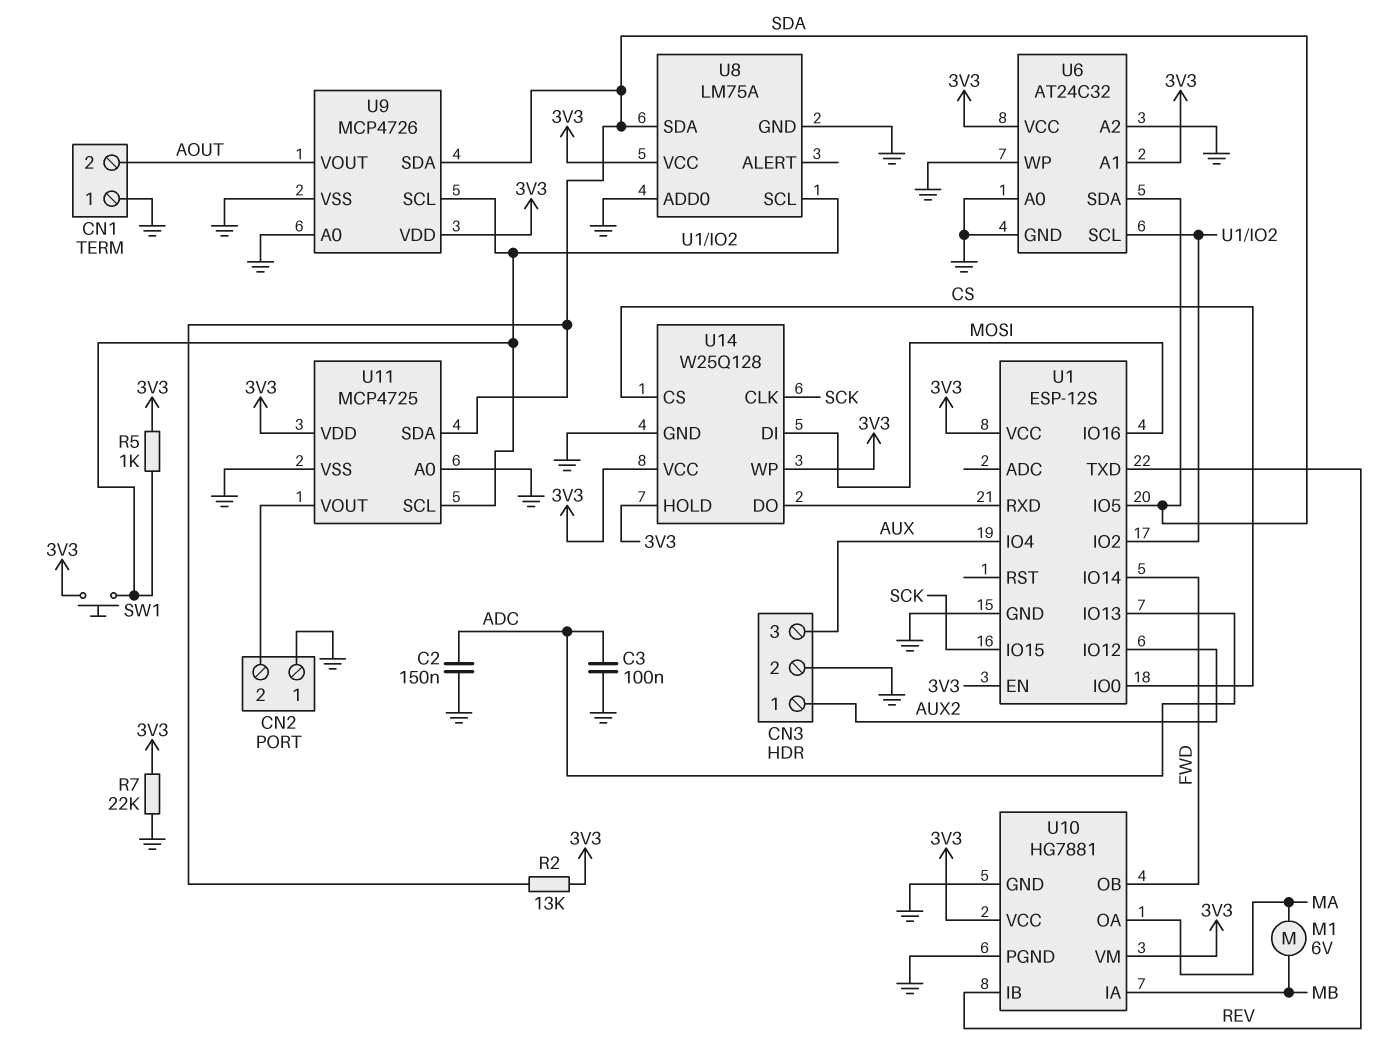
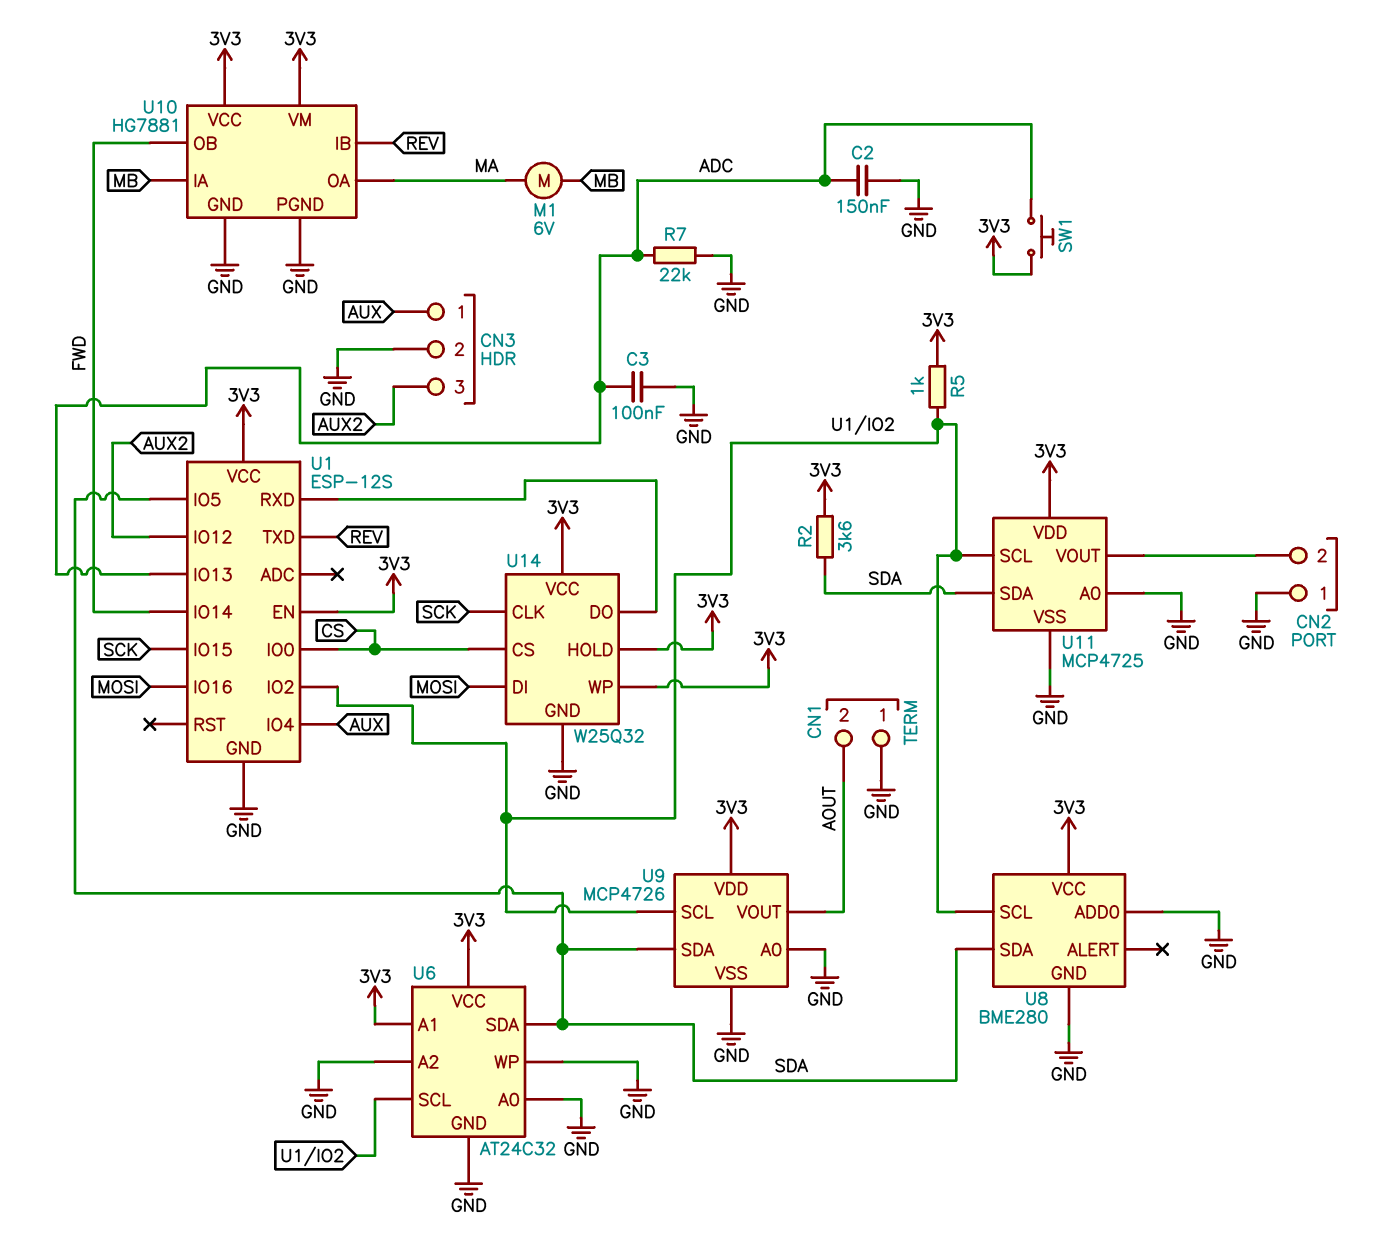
CN3 pin 1: AUX2 -> AUX
CN3 pin 3: AUX -> AUX2
R2: 13k (3V3, SDA) -> 3.6k (3V3, SDA)
R7: 22k (3V3, GND) -> 22k (ADC, GND)
SW1: button (3V3, U1/IO2) -> button (3V3, ADC)
U8: LM75A -> BME280
U14: W25Q128 -> W25Q32

